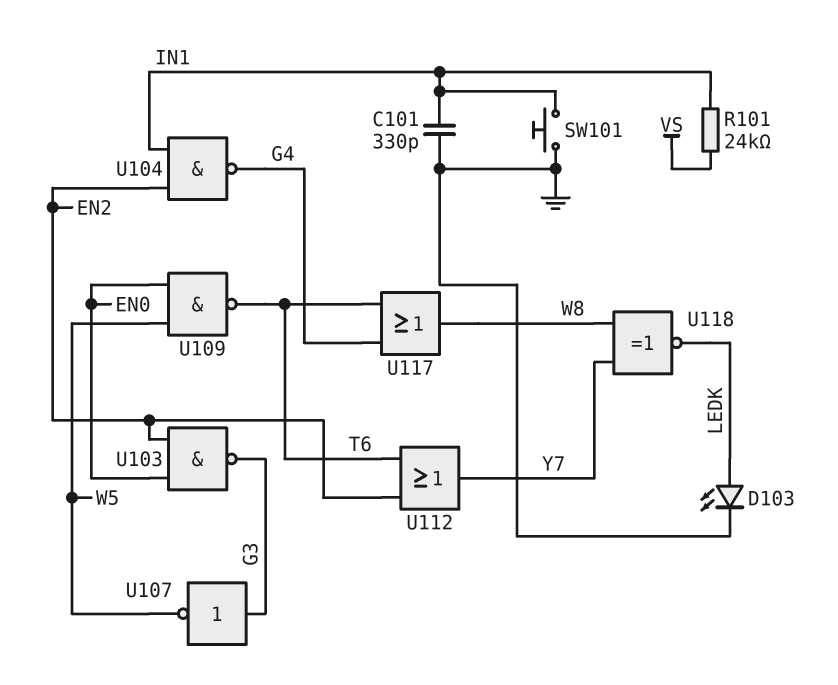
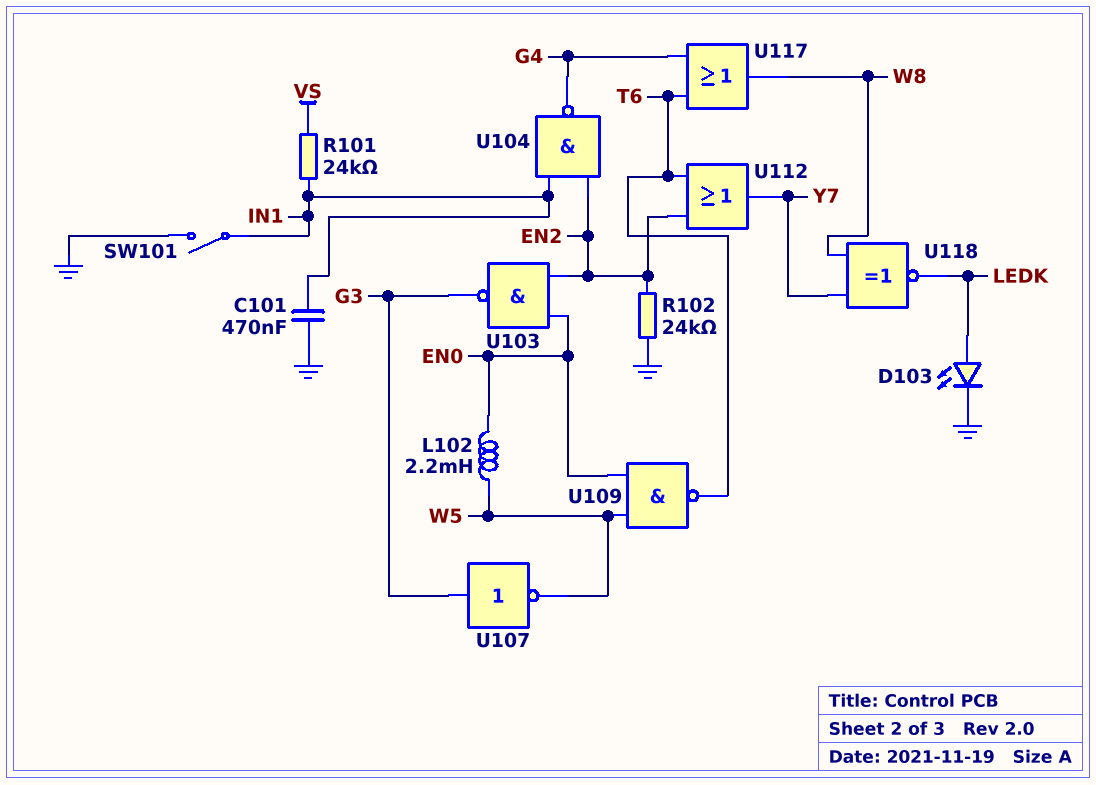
C101: 330pF (GND, IN1) -> 470nF (GND, IN1)
L102: none -> 2.2mH (EN0, W5)
R102: none -> 24k (EN2, GND)
SW101: button (GND, IN1) -> switch (GND, IN1)

